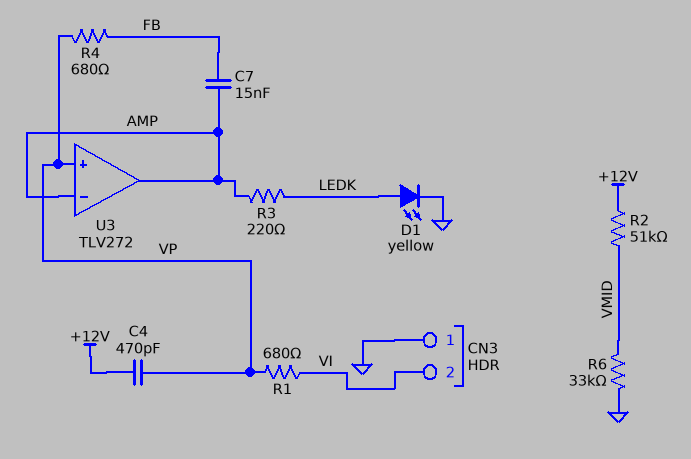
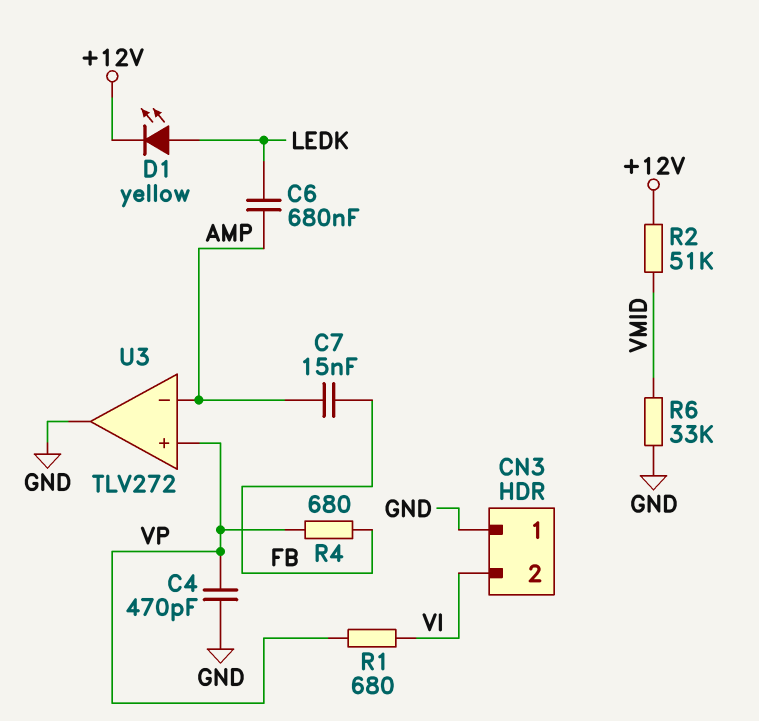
C4: 470pF (+12V, VP) -> 470pF (GND, VP)
C6: none -> 680nF (AMP, LEDK)
D1: LED yellow (A LEDK, K GND) -> LED yellow (A LEDK, K +12V)
R3: 220 (AMP, LEDK) -> none
U3 pin out: AMP -> GND

